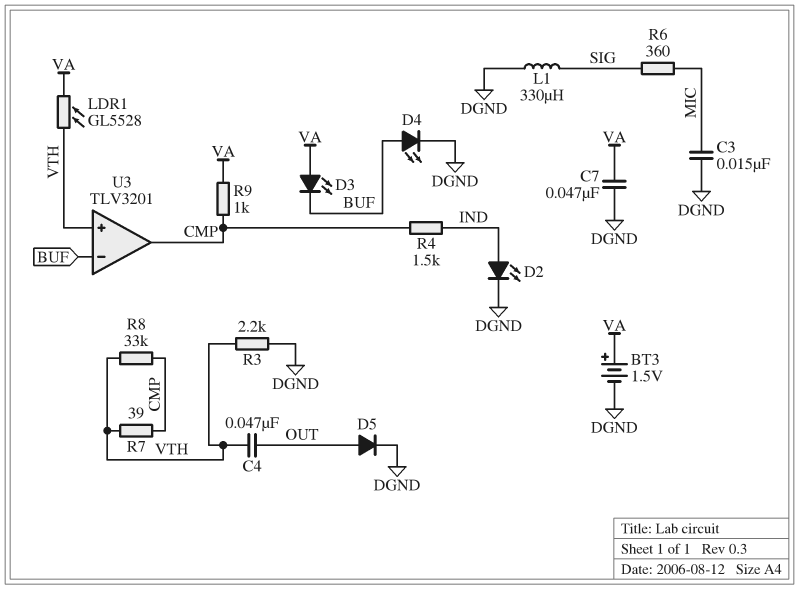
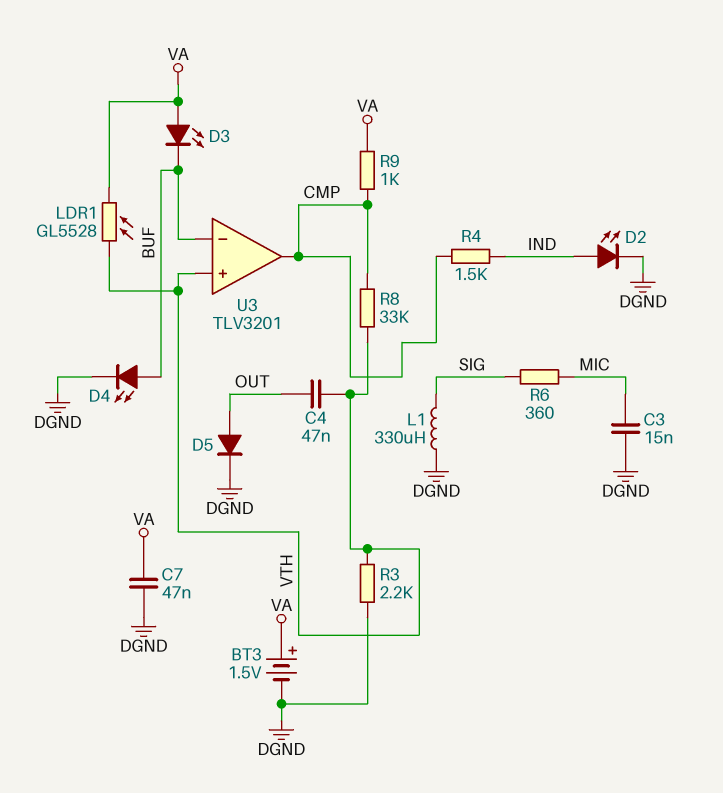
R7: 39 (CMP, VTH) -> none

